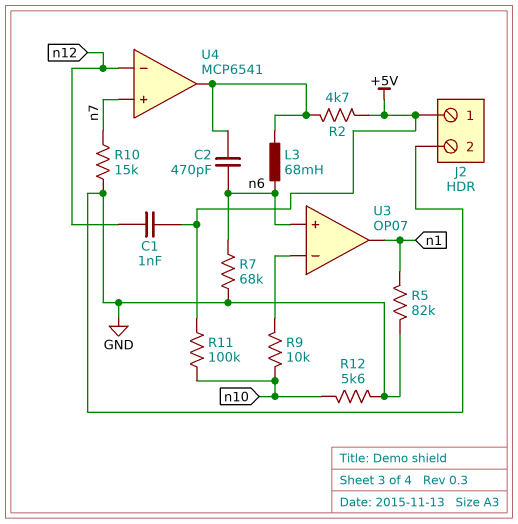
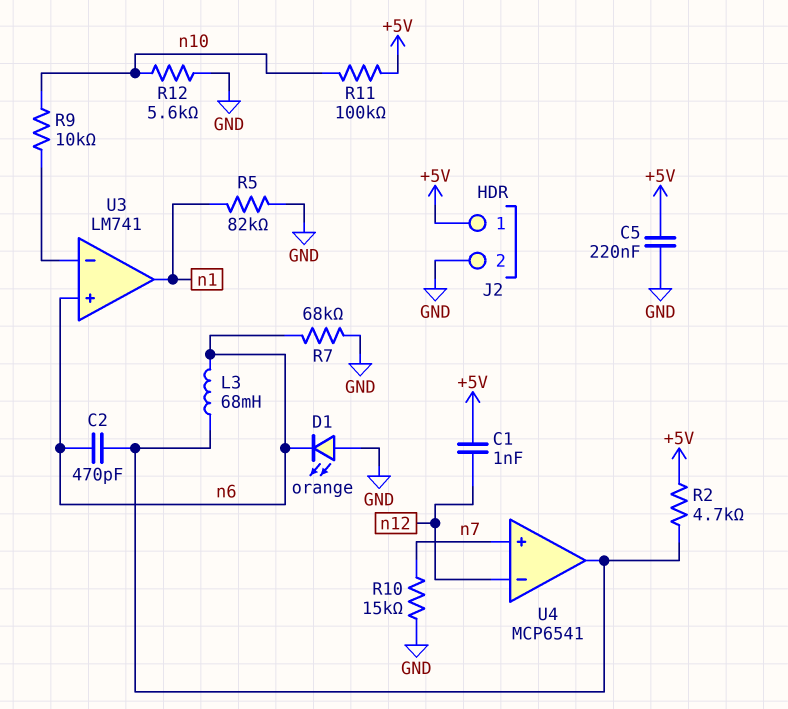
C5: none -> 220nF (+5V, GND)
D1: none -> LED orange (A GND, K n6)
U3: OP07 -> LM741

